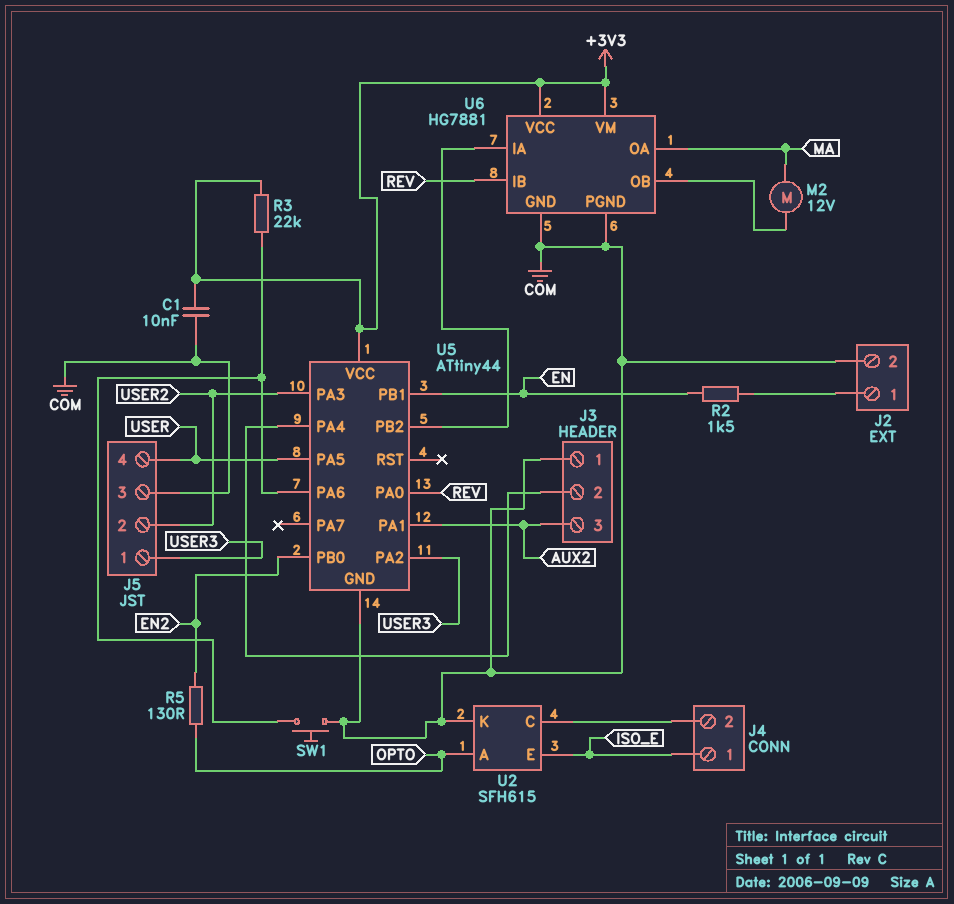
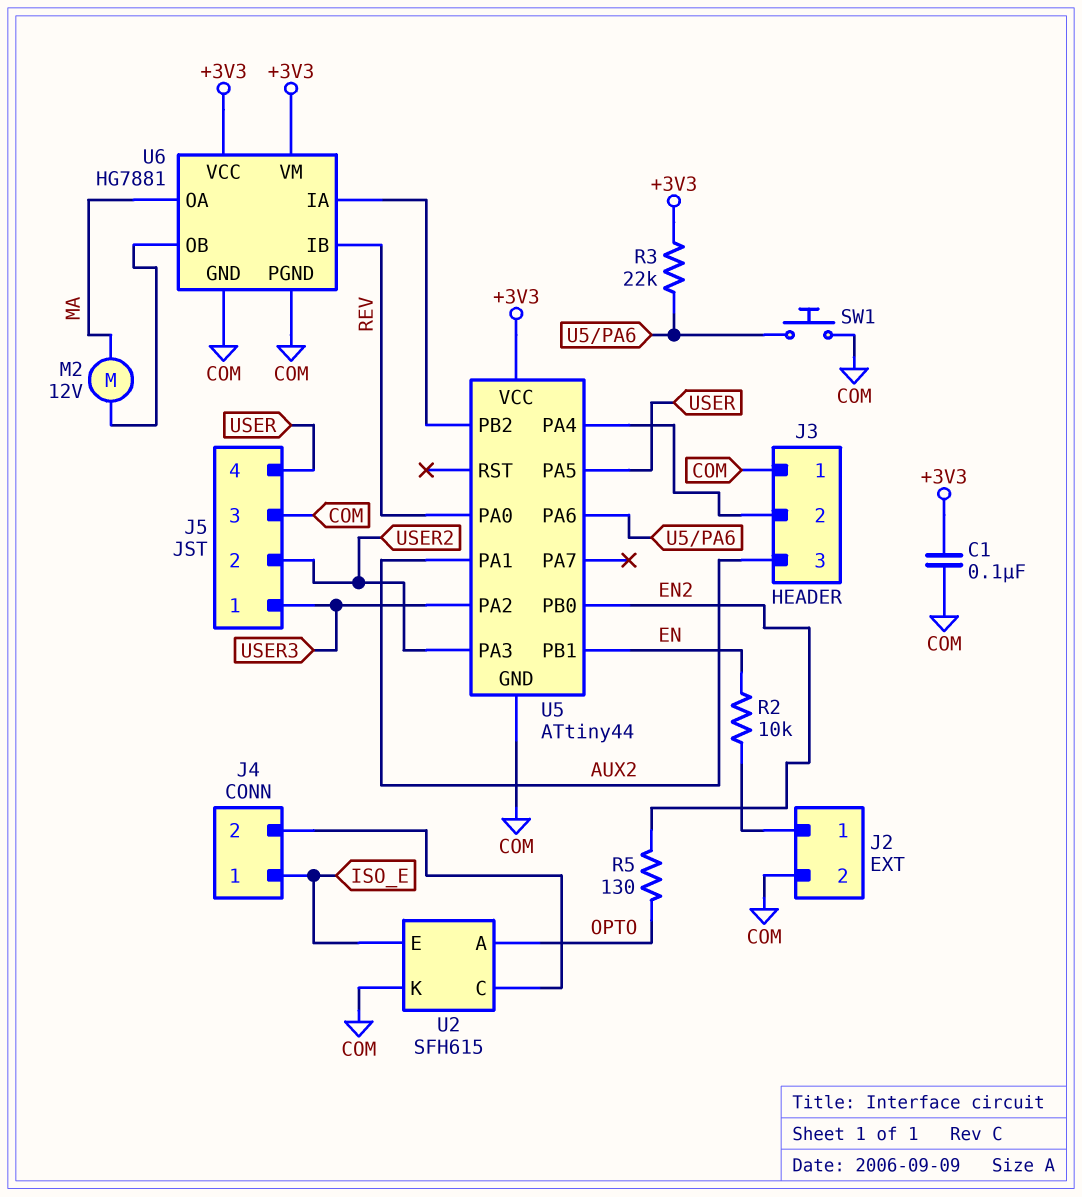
C1: 10nF (+3V3, COM) -> 100nF (+3V3, COM)
R2: 1.5k (EN, J2/1) -> 10k (EN, J2/1)

